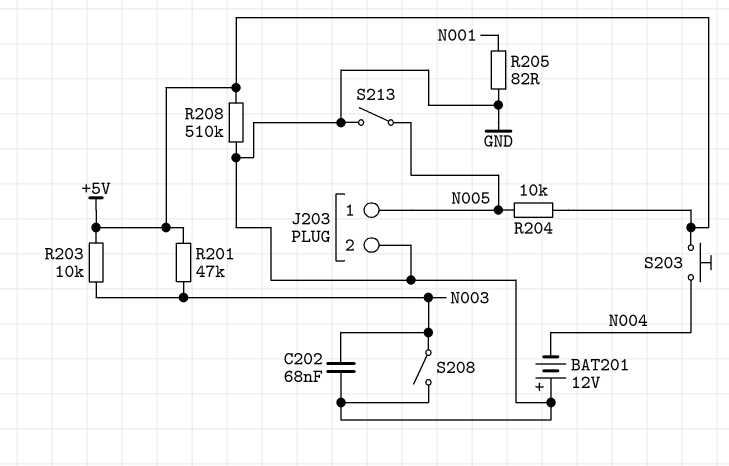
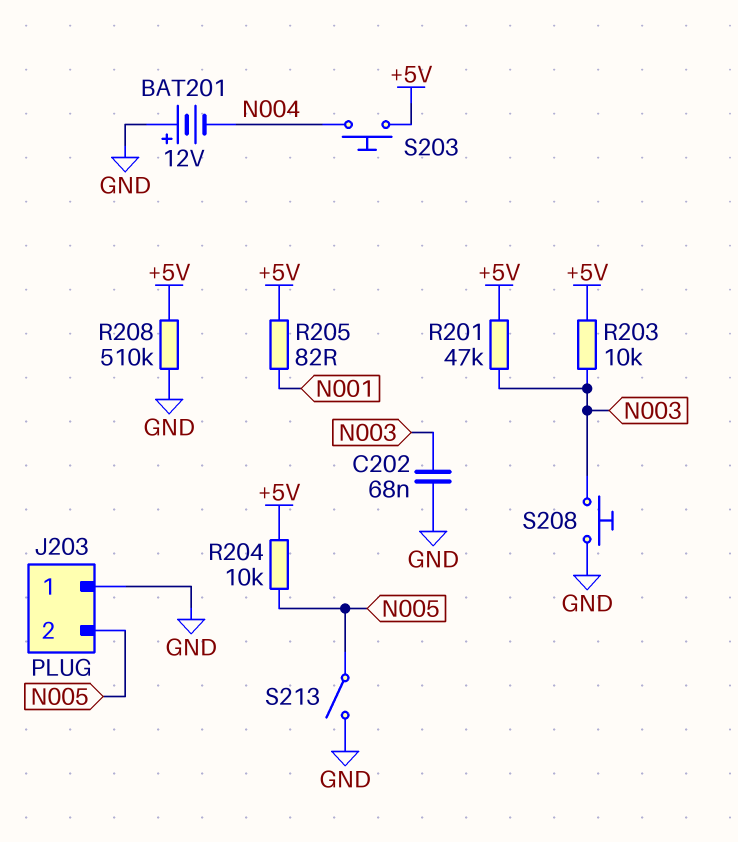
J203 pin 1: N005 -> GND
J203 pin 2: GND -> N005
R205: 82 (GND, N001) -> 82 (+5V, N001)
S208: switch (GND, N003) -> button (GND, N003)

